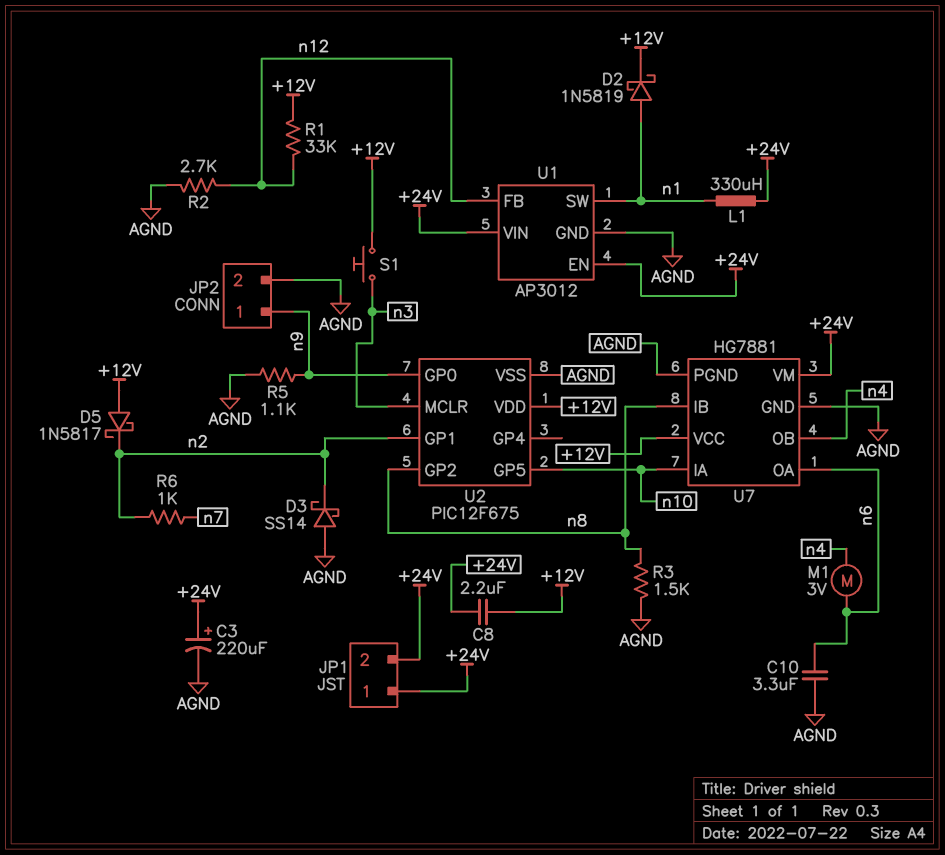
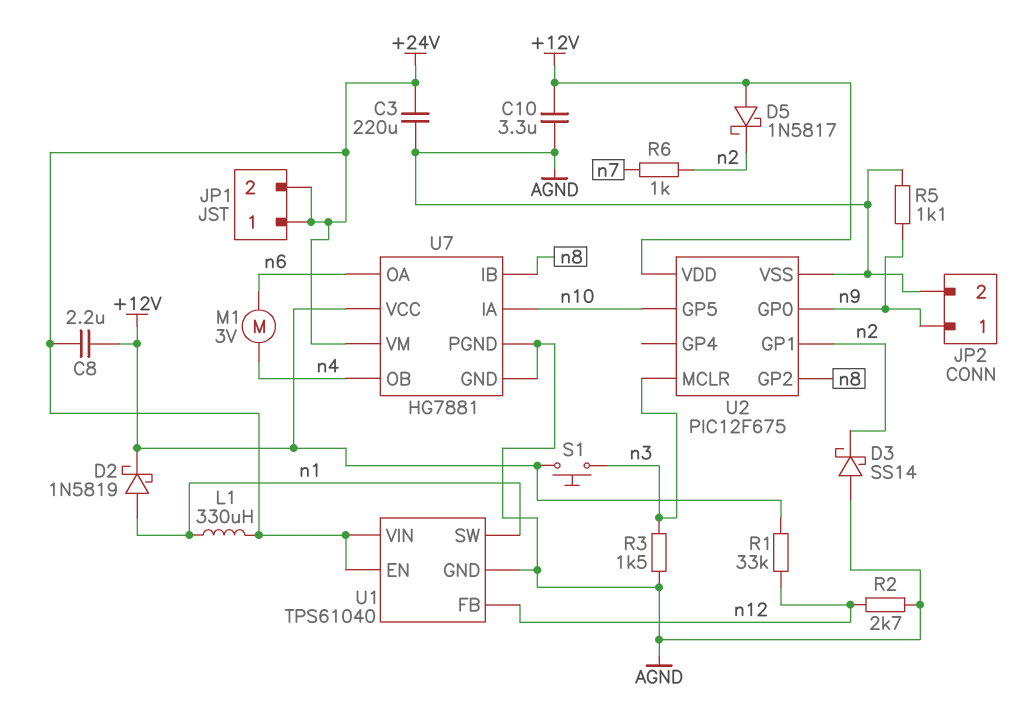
C3: 220uF (plus +24V, minus AGND) -> 220uF (+24V, AGND)
C10: 3.3uF (AGND, n6) -> 3.3uF (+12V, AGND)
R3: 1.5k (AGND, n8) -> 1.5k (AGND, n3)
U1: AP3012 -> TPS61040

